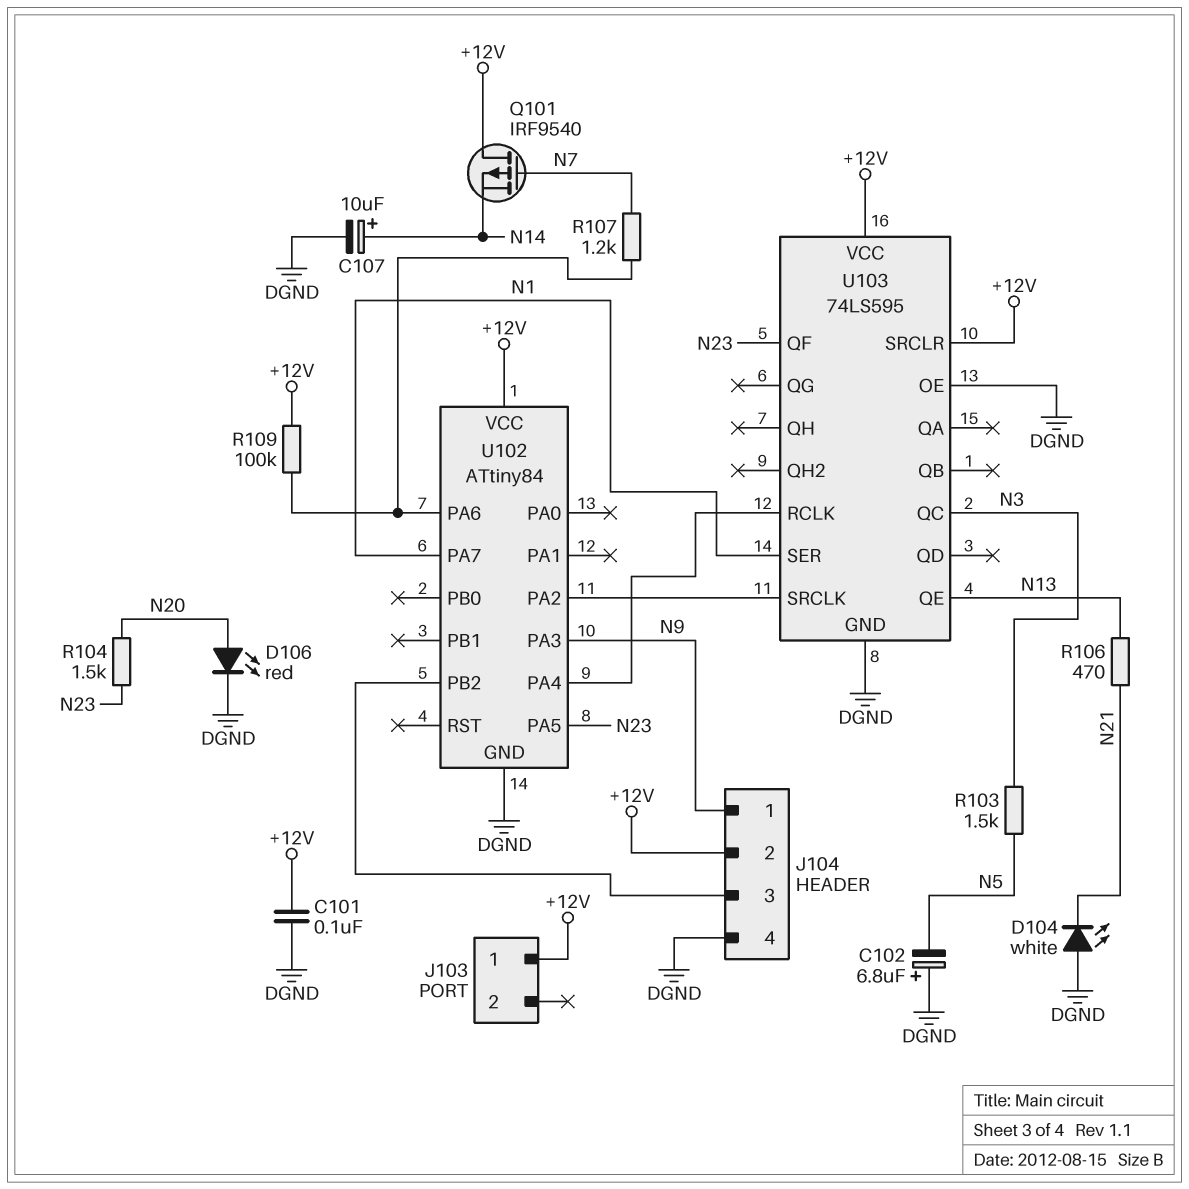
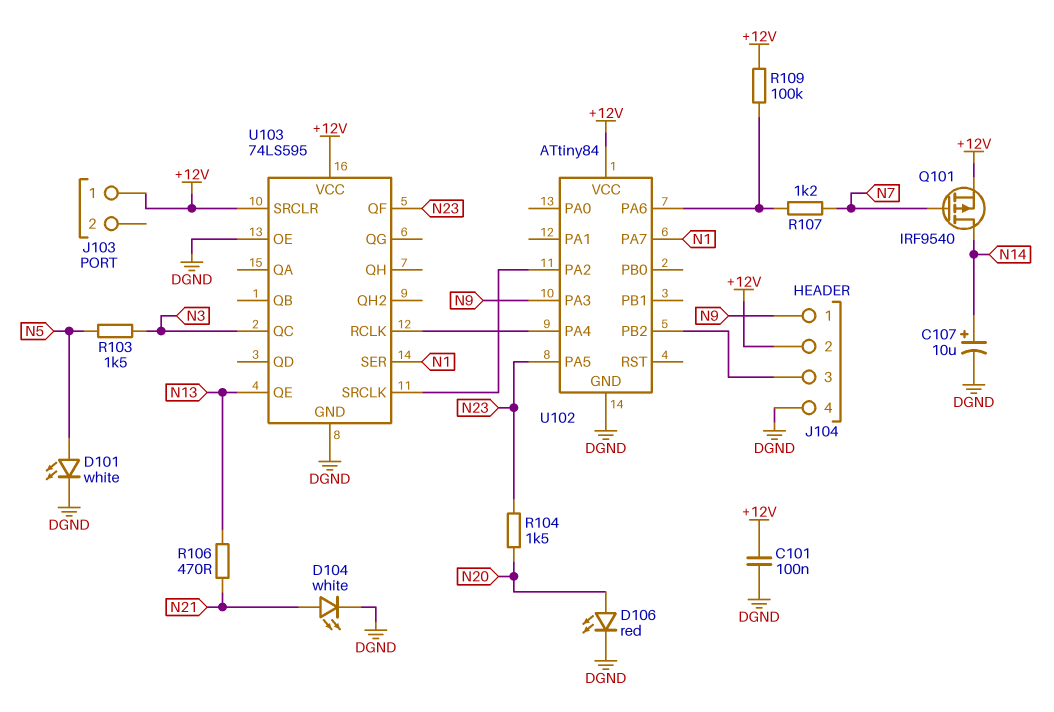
C102: 6.8uF (plus DGND, minus N5) -> none
D101: none -> LED white (A N5, K DGND)
D104: LED white (A DGND, K N21) -> LED white (A N21, K DGND)
Q101: PMOS IRF9540 (G N7, D +12V, S N14) -> PMOS IRF9540 (G N7, D N14, S +12V)

